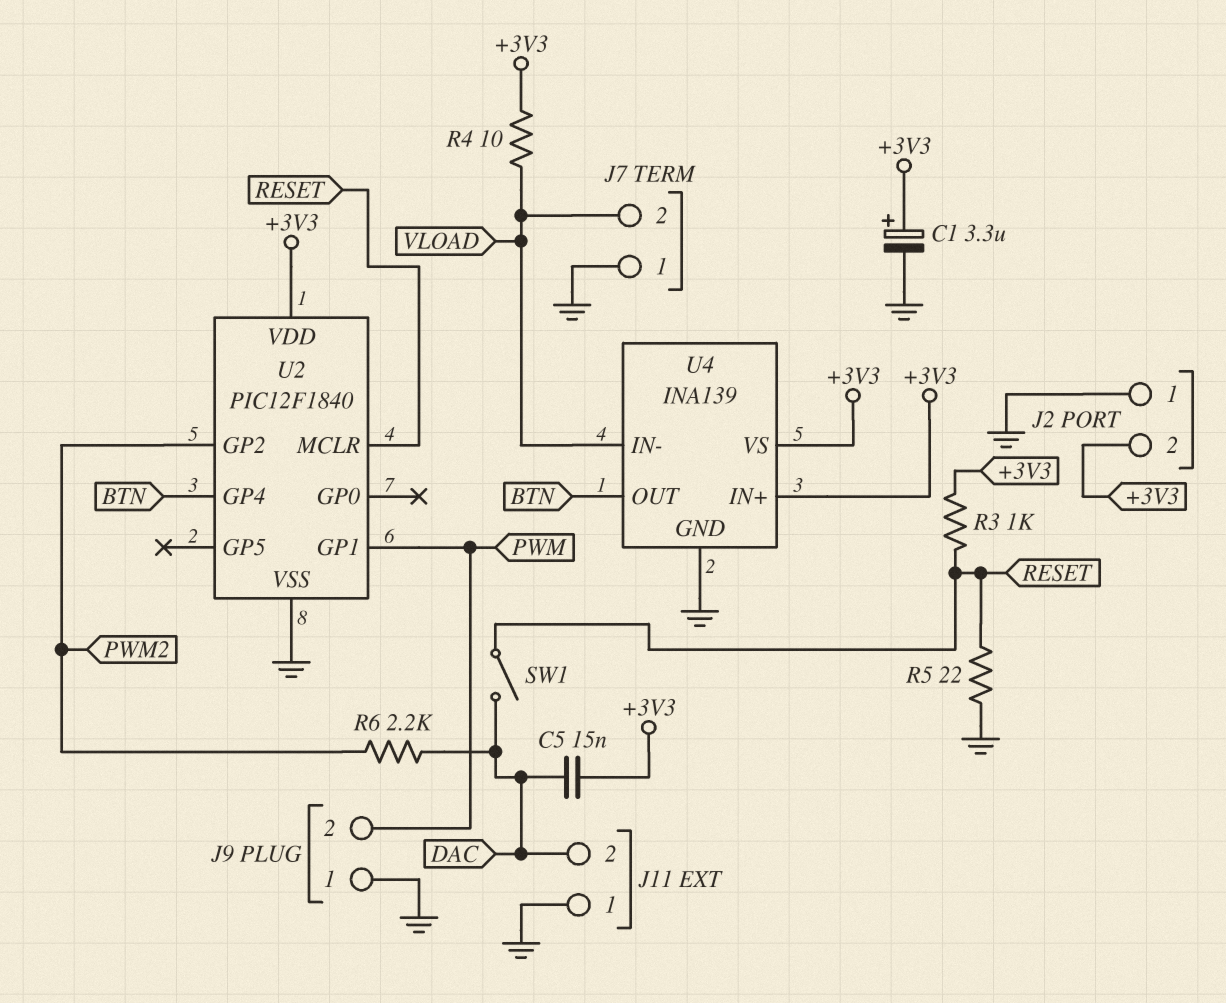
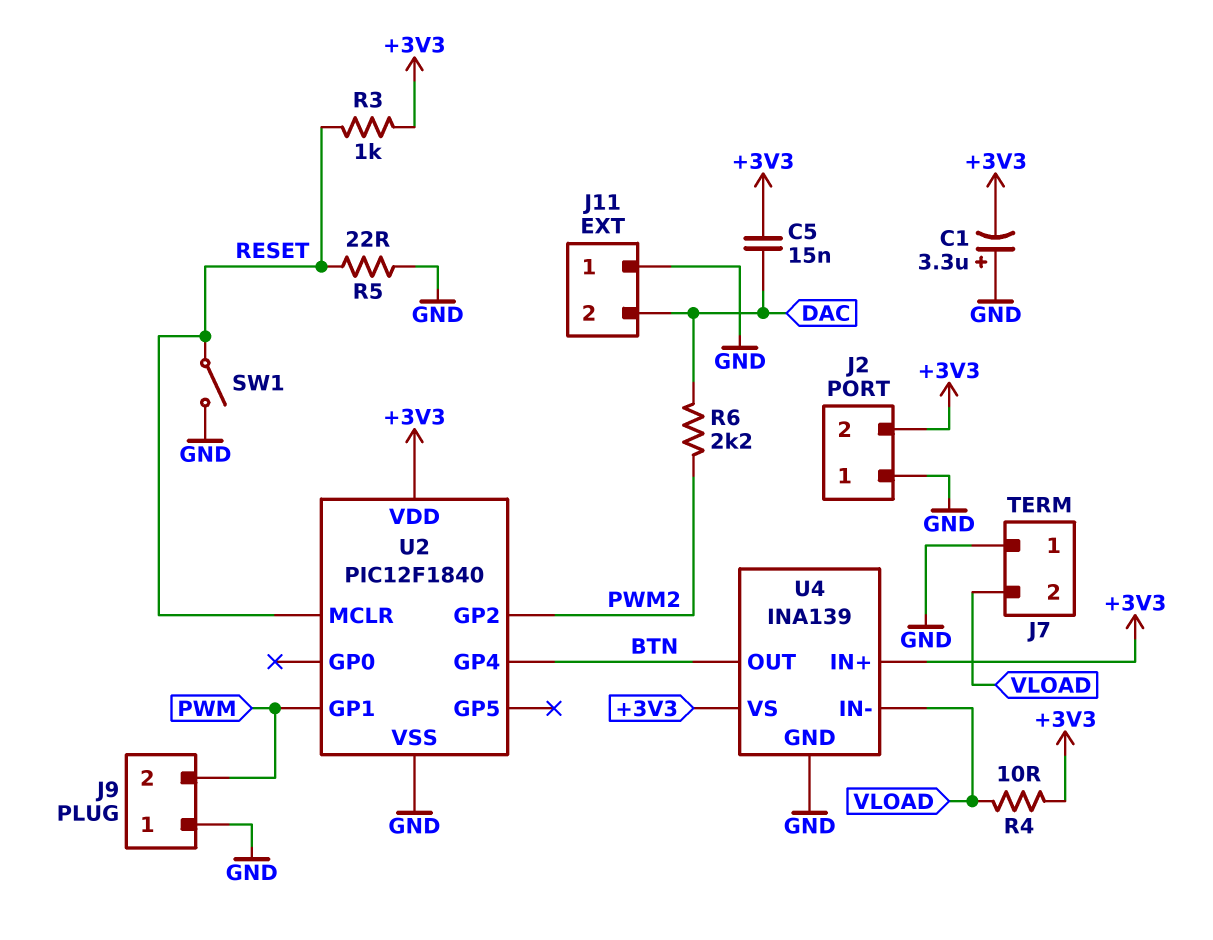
C1: 3.3uF (plus +3V3, minus GND) -> 3.3uF (plus GND, minus +3V3)
SW1: switch (DAC, RESET) -> switch (GND, RESET)

